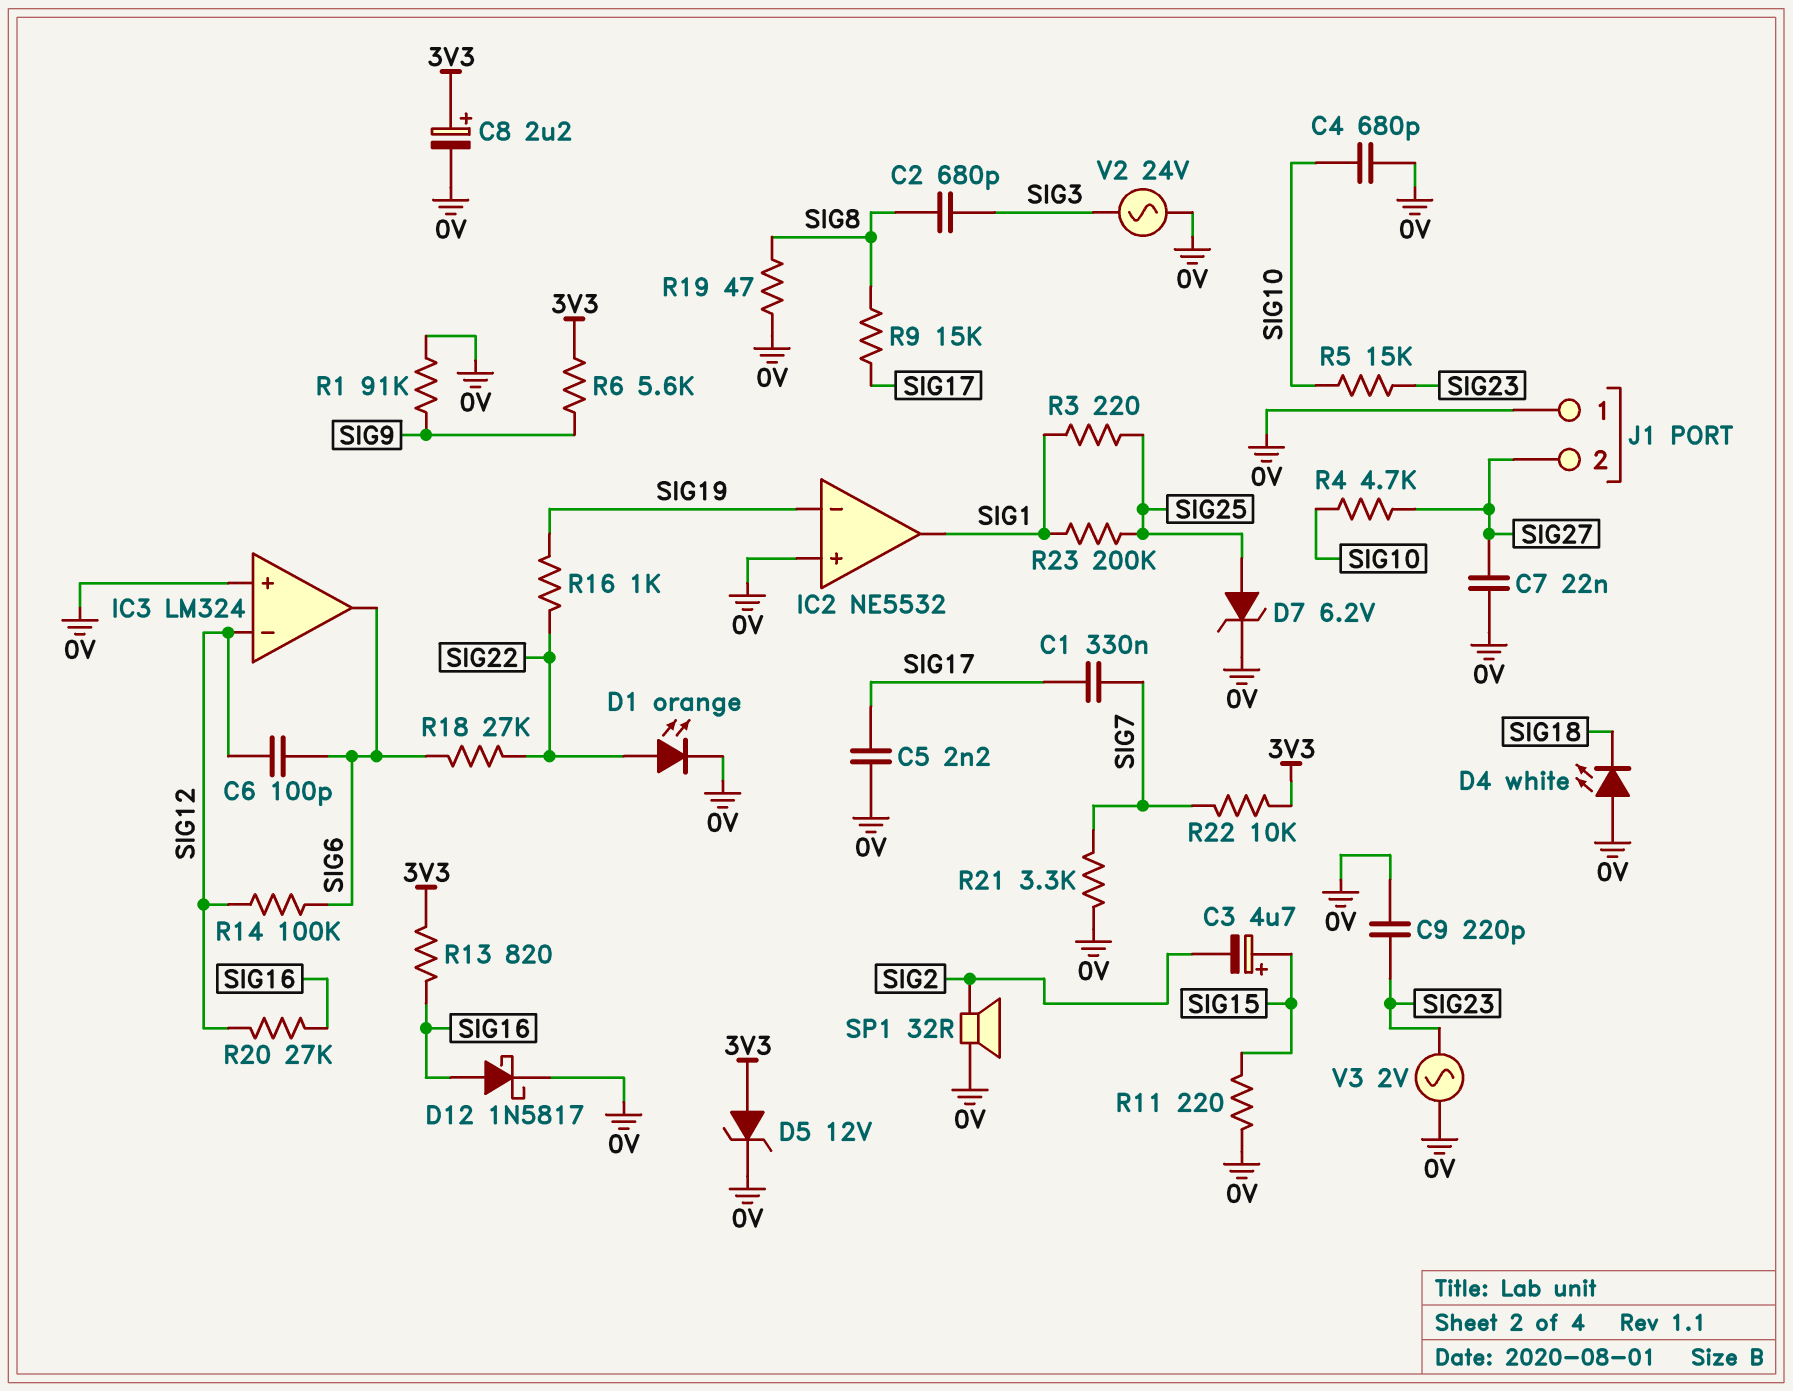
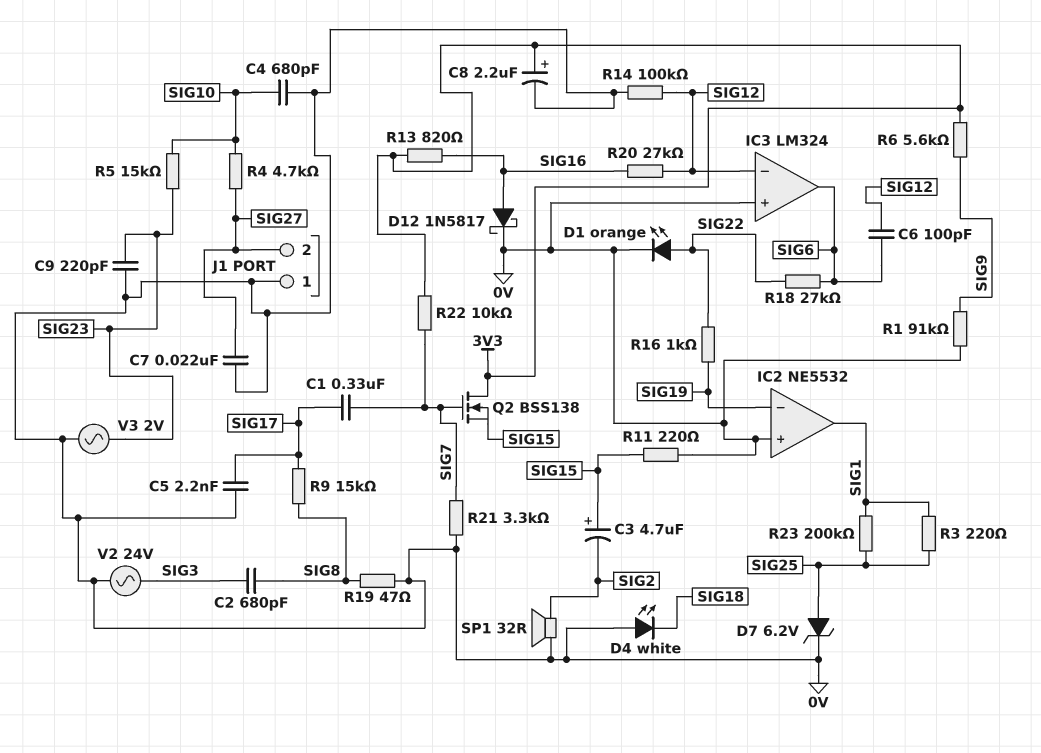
D5: zener 12V (A 3V3, K 0V) -> none
Q2: none -> NMOS BSS138 (G SIG7, D 3V3, S SIG15)
R14: 100k (SIG6, SIG12) -> 100k (0V, SIG12)

